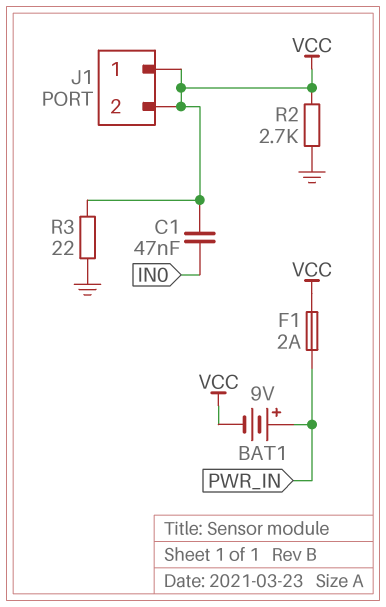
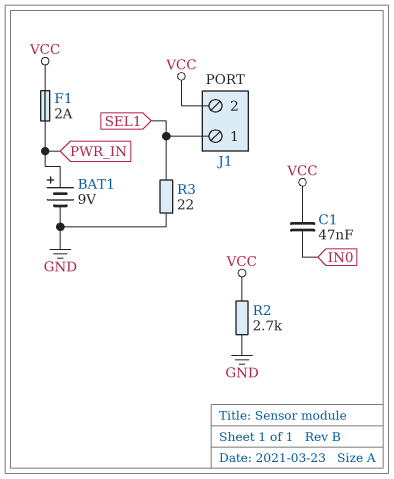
BAT1: 9V (plus PWR_IN, minus VCC) -> 9V (plus PWR_IN, minus GND)
J1 pin 1: VCC -> SEL1
R3: 22 (GND, VCC) -> 22 (GND, SEL1)

